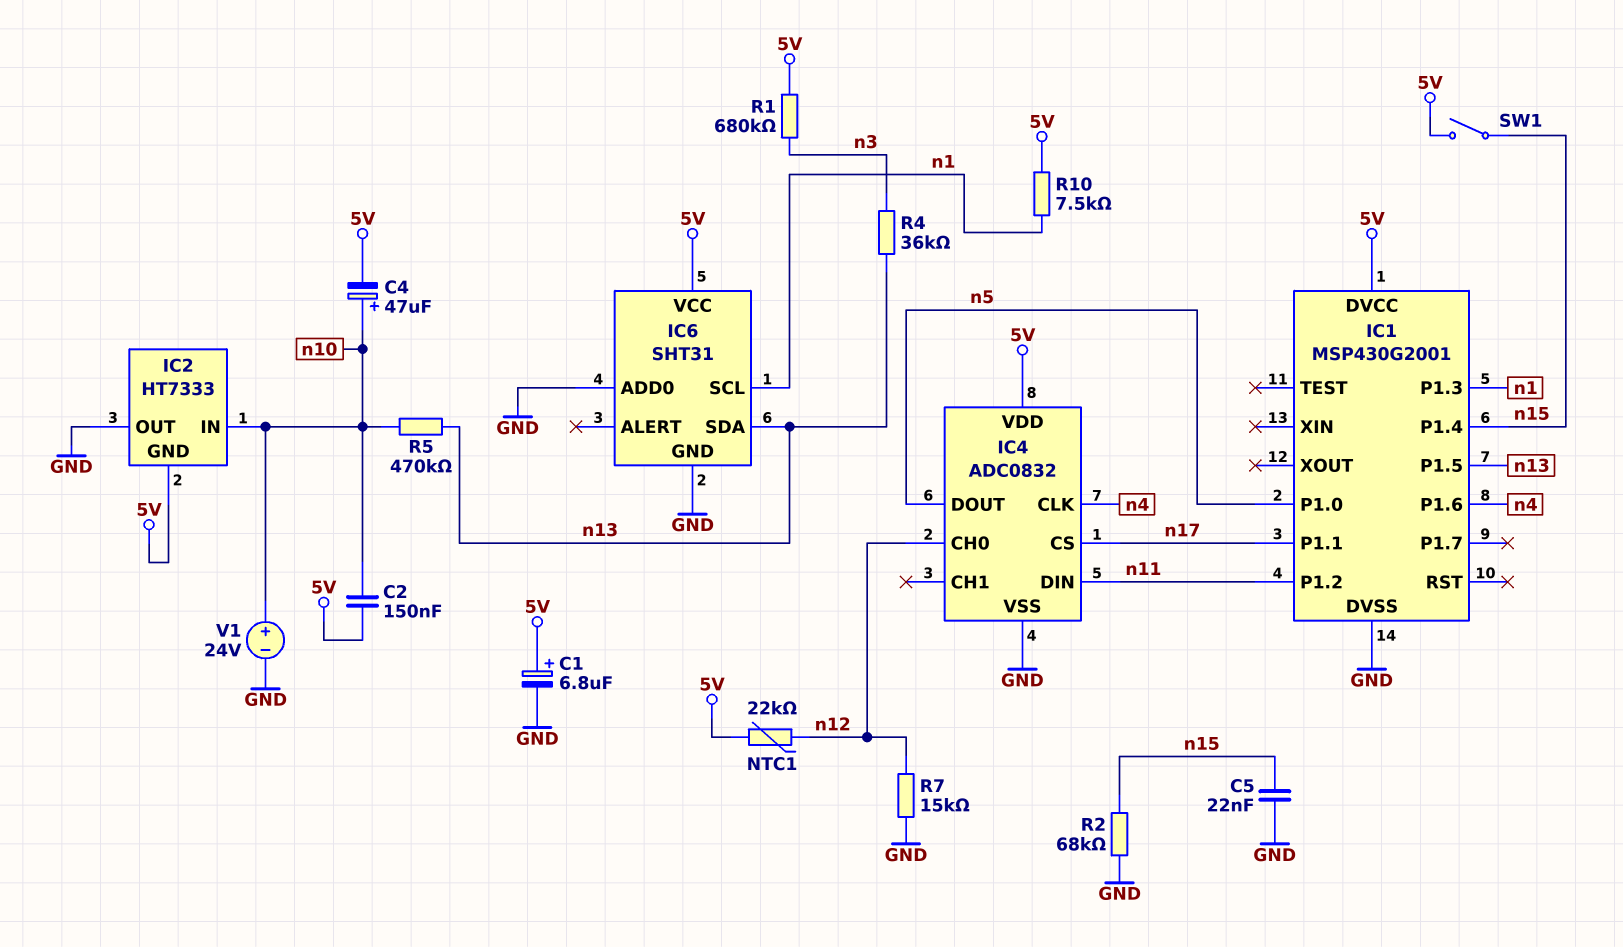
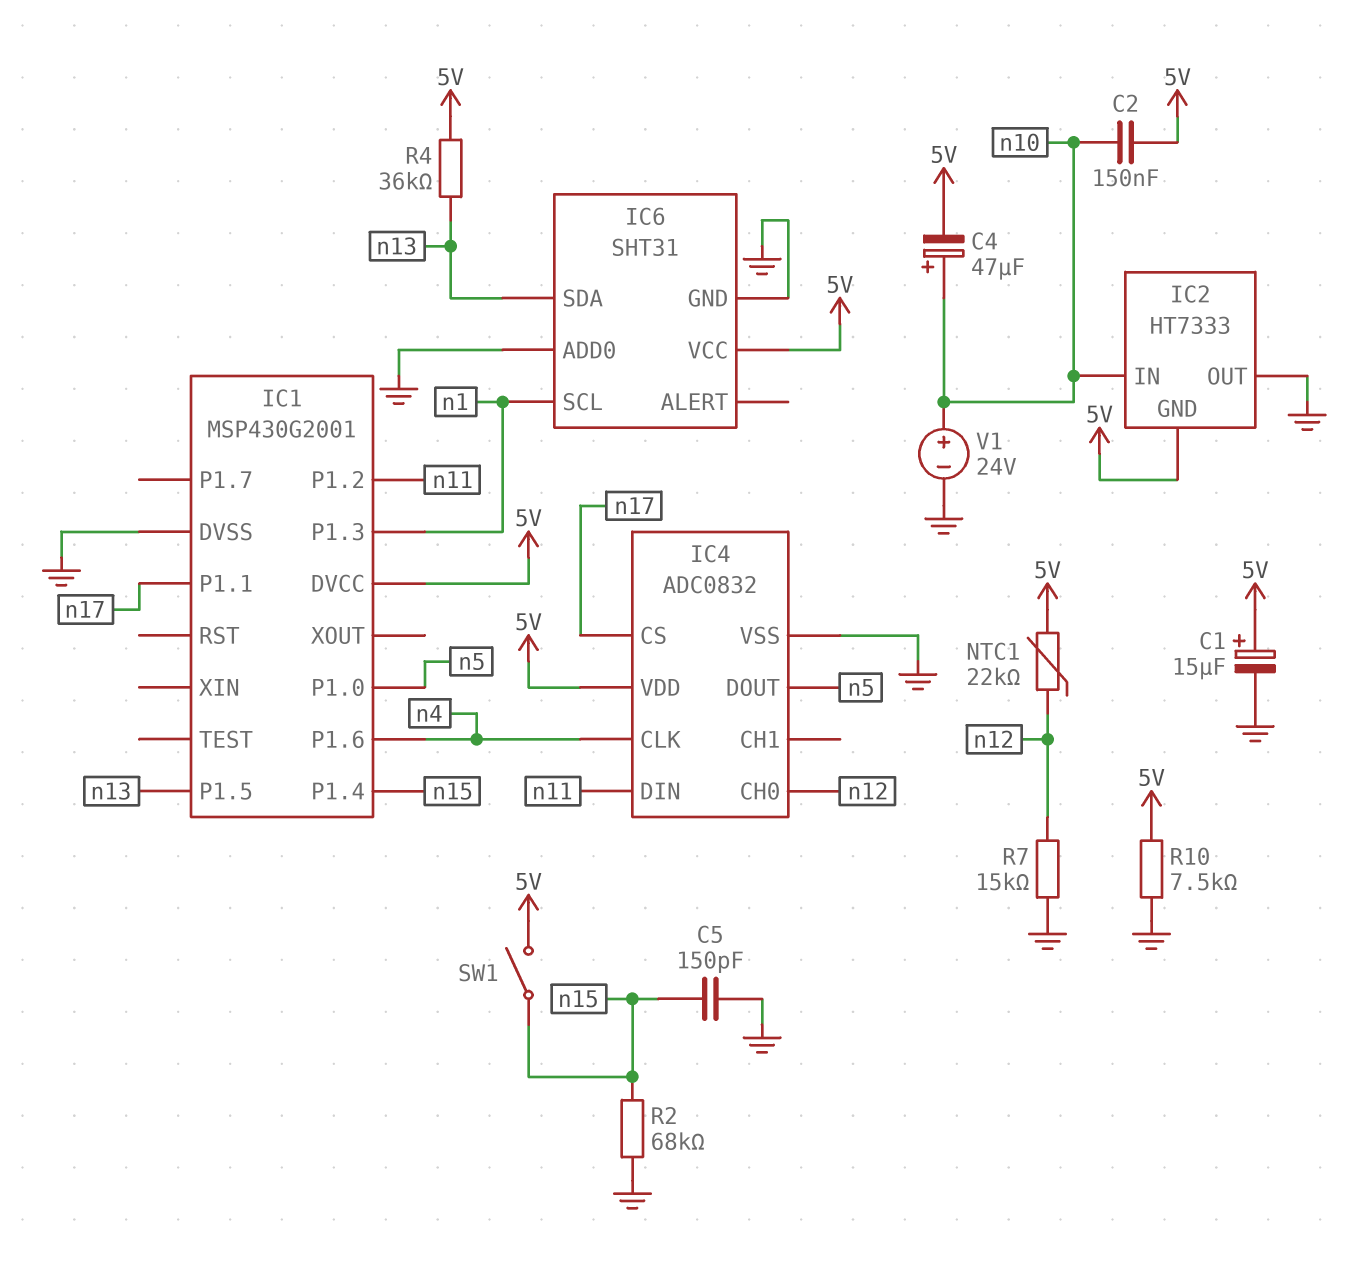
C1: 6.8uF (plus 5V, minus GND) -> 15uF (plus 5V, minus GND)
C5: 22nF (GND, n15) -> 150pF (GND, n15)
R1: 680k (5V, n3) -> none
R4: 36k (n3, n13) -> 36k (5V, n13)
R5: 470k (n10, n13) -> none
R10: 7.5k (5V, n1) -> 7.5k (5V, GND)

